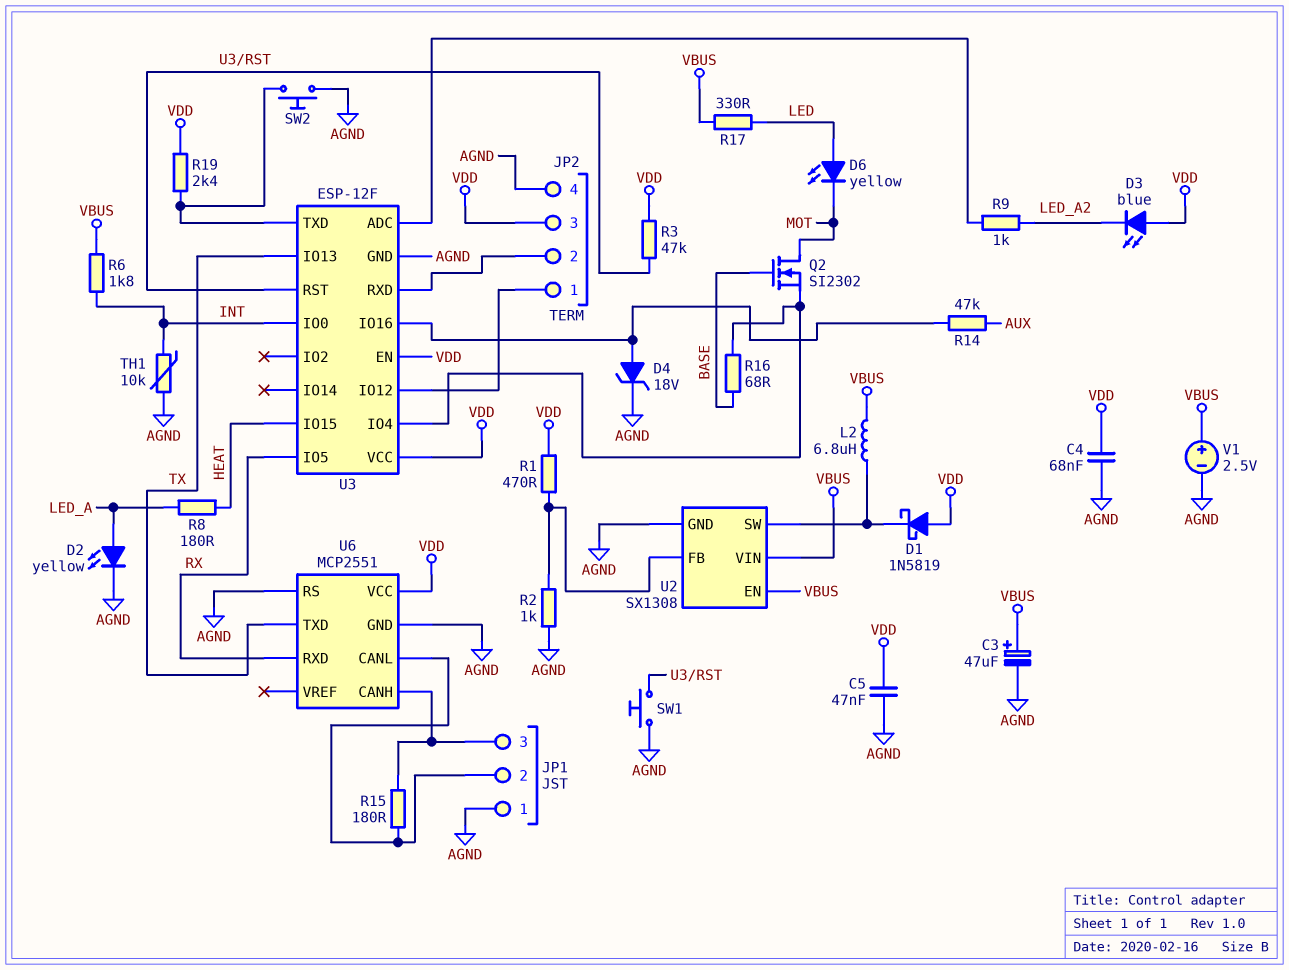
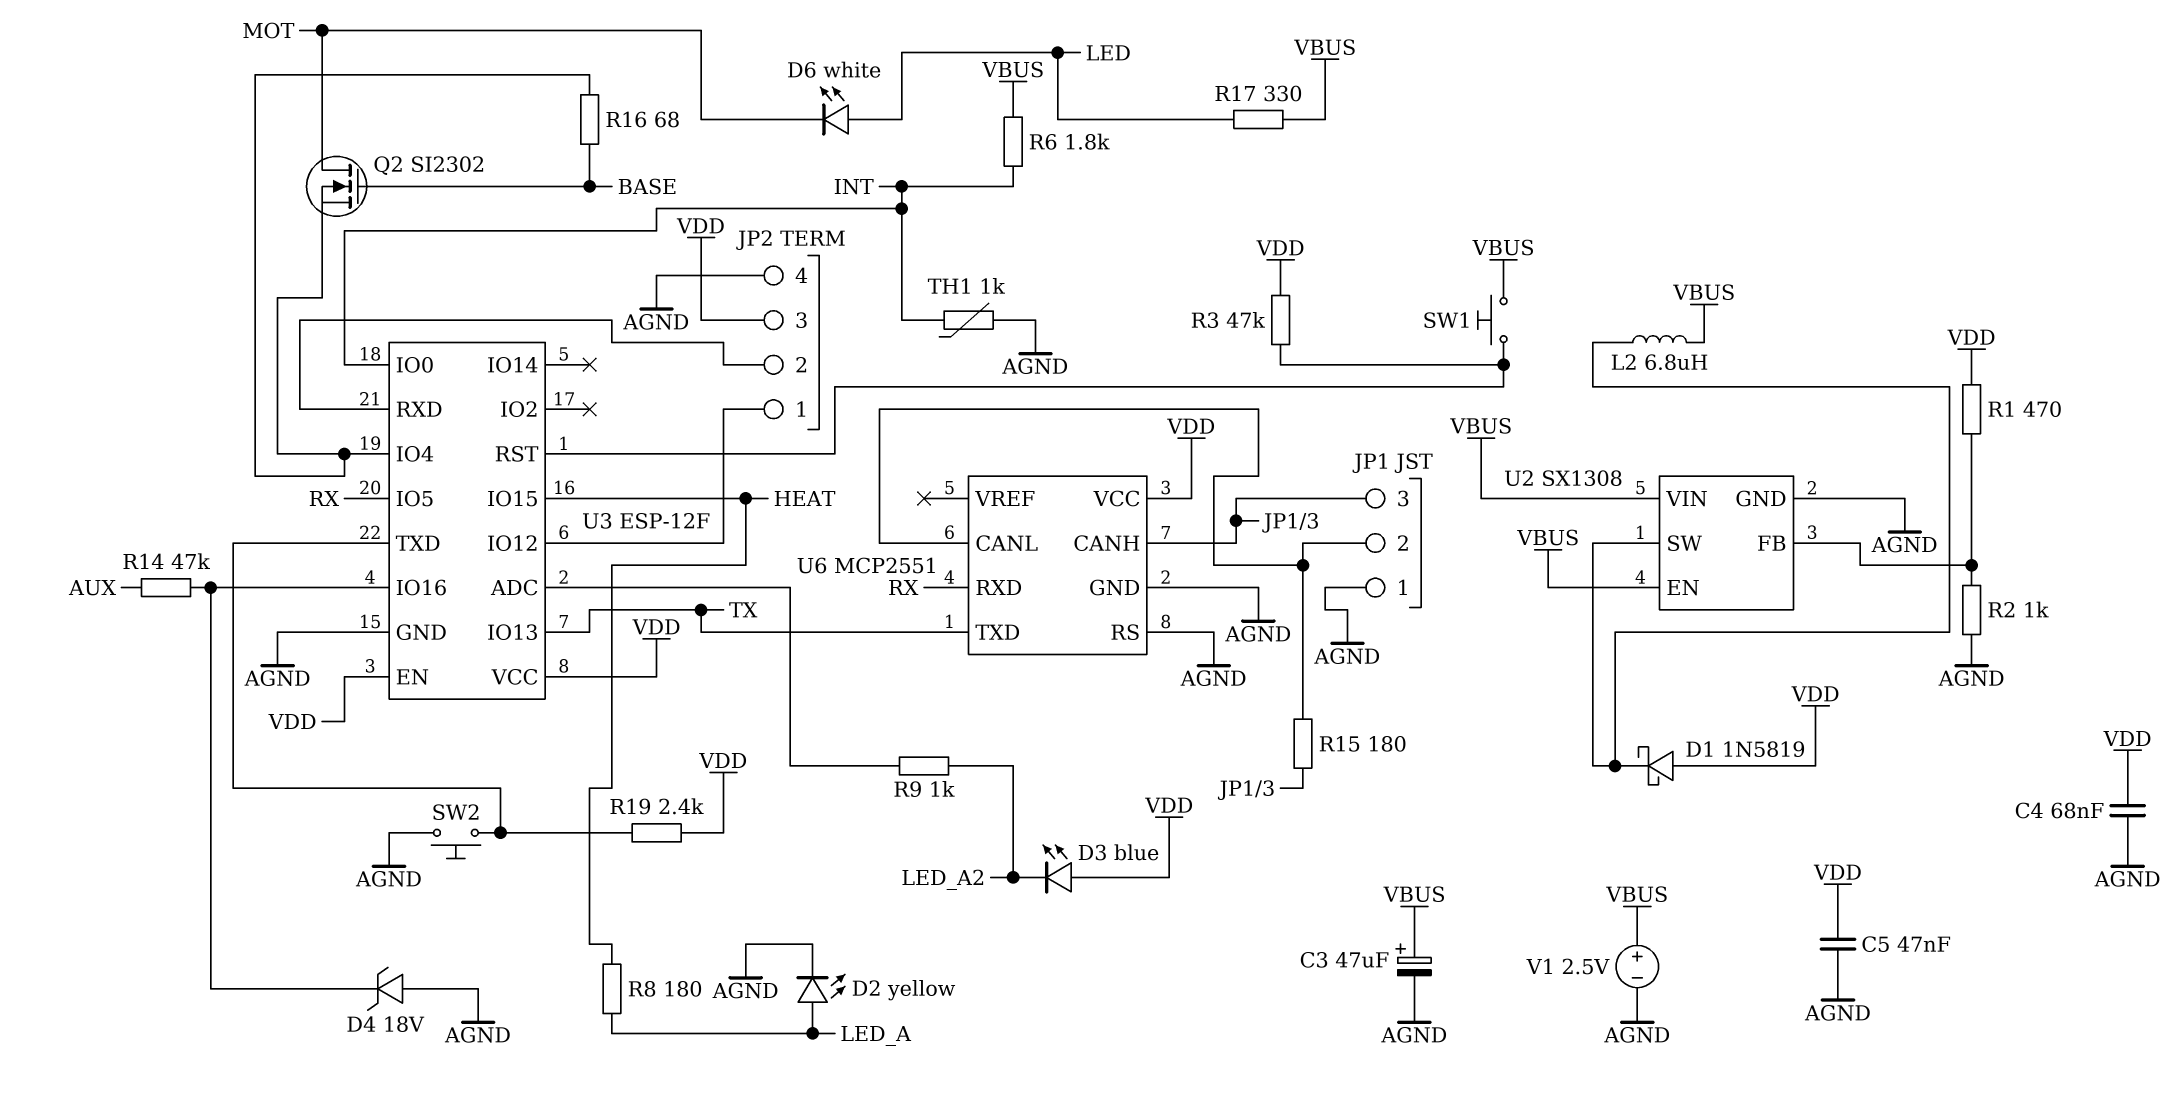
D4: zener 18V (A U3/IO16, K AGND) -> zener 18V (A AGND, K U3/IO16)
D6: LED yellow (A LED, K MOT) -> LED white (A LED, K MOT)
SW1: button (AGND, U3/RST) -> button (U3/RST, VBUS)
TH1: 10k (AGND, INT) -> 1k (AGND, INT)

